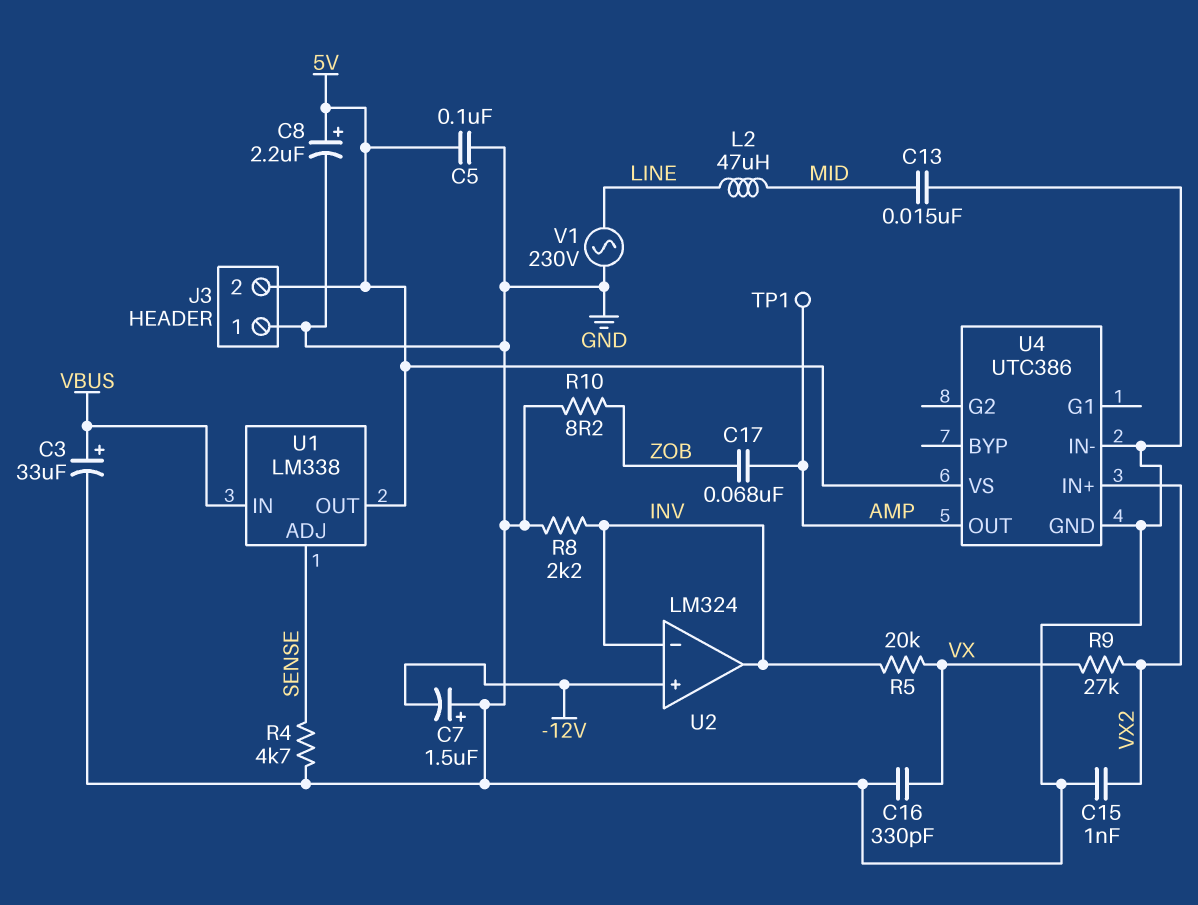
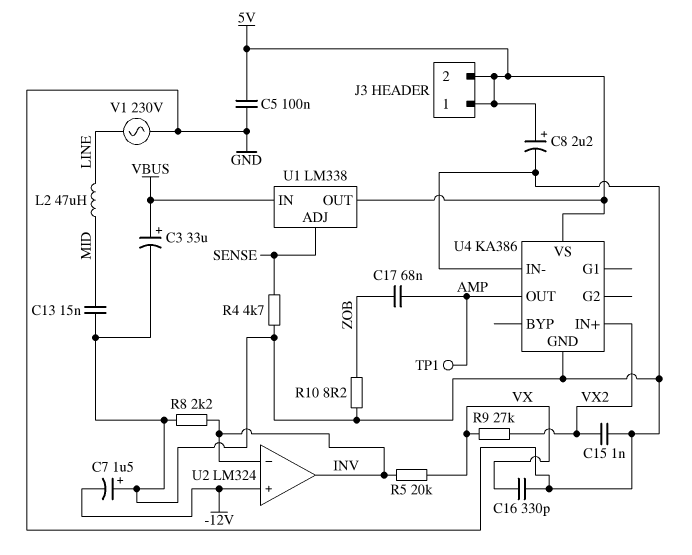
J3 pin 1: GND -> 5V
U4: UTC386 -> KA386

